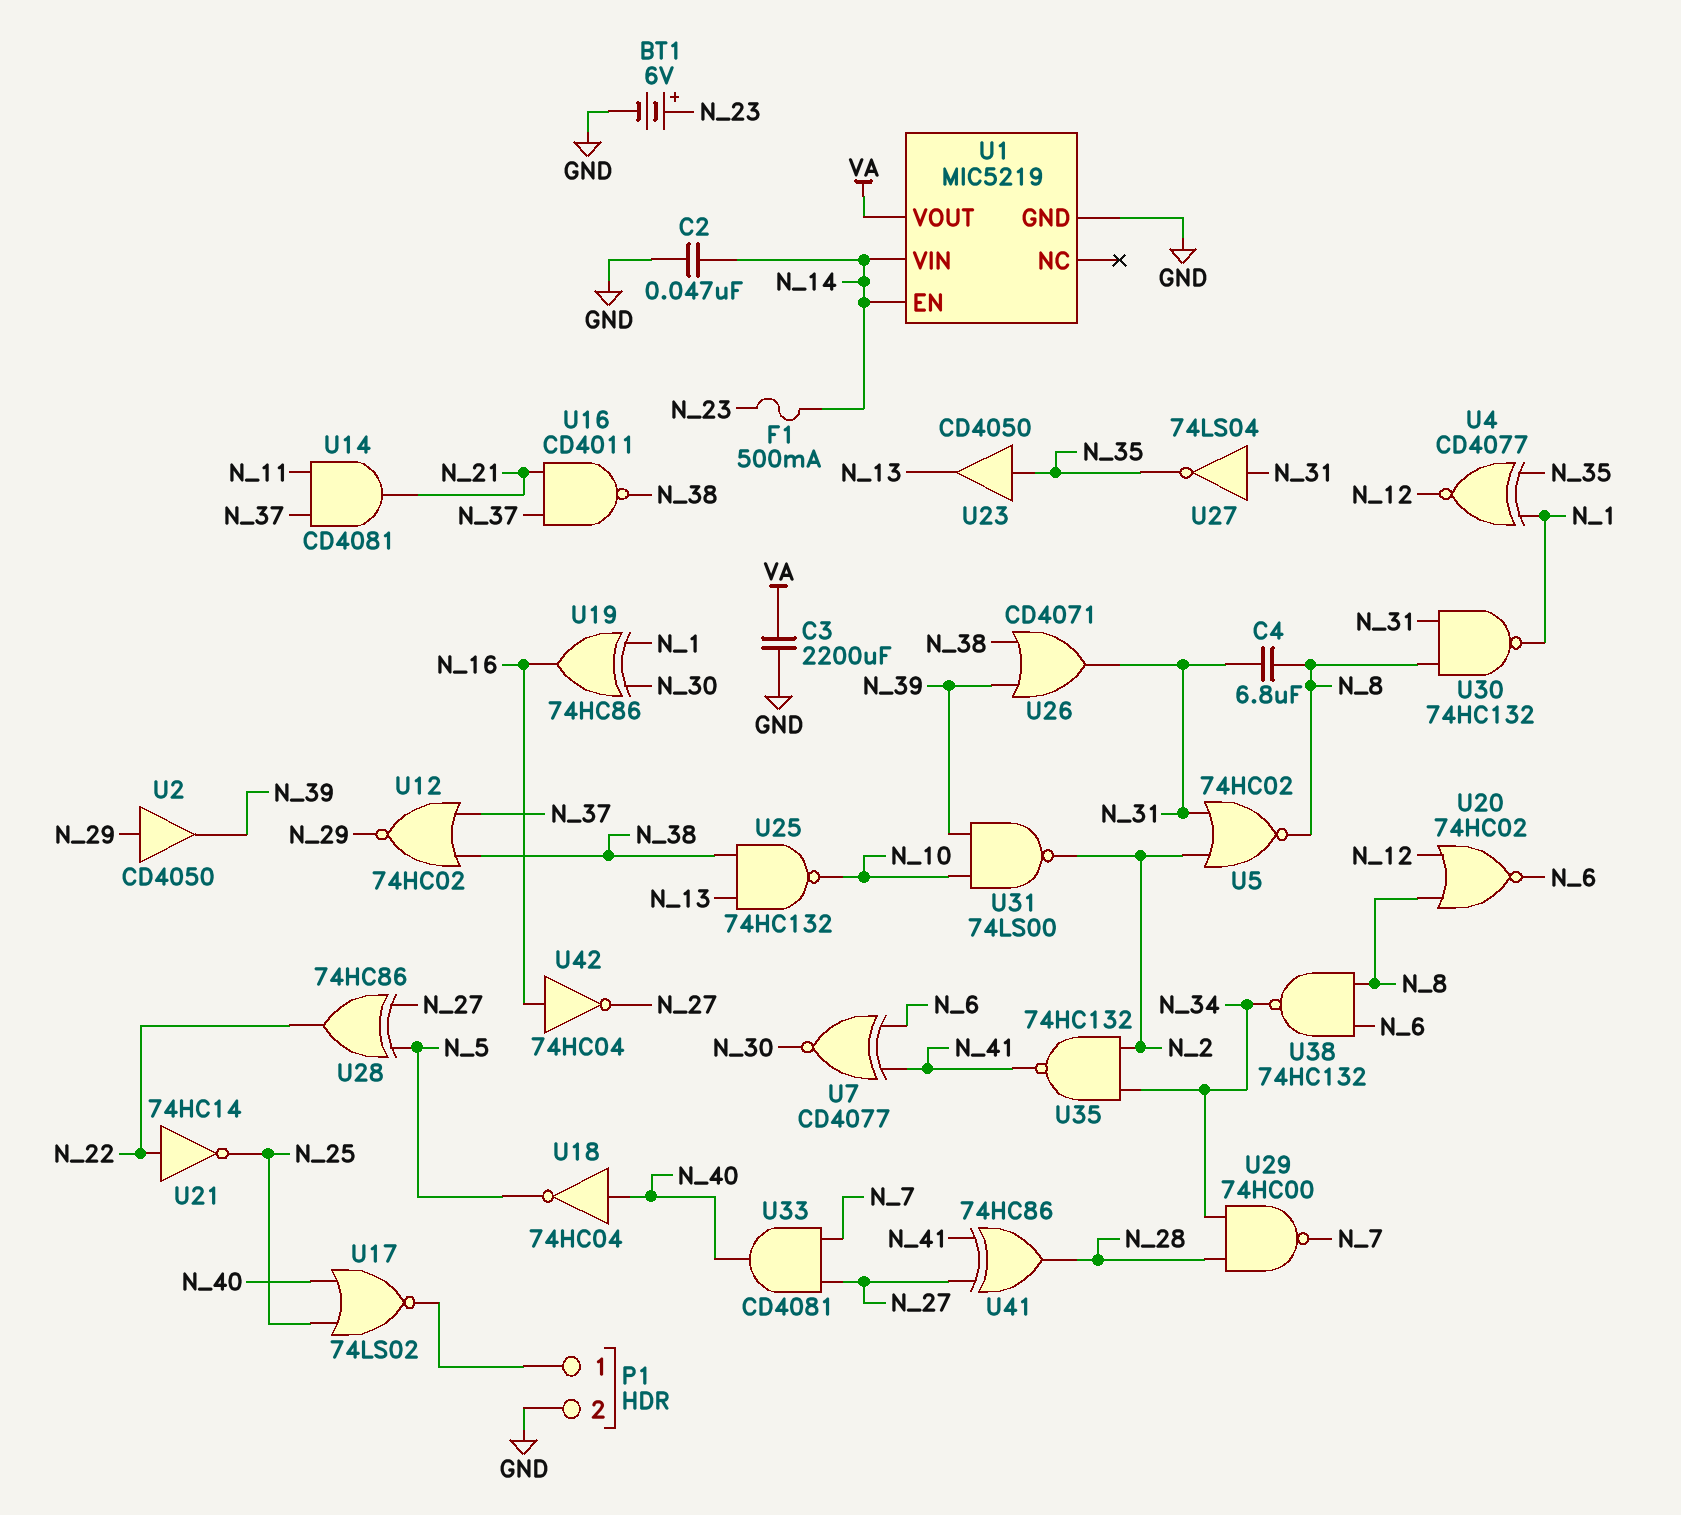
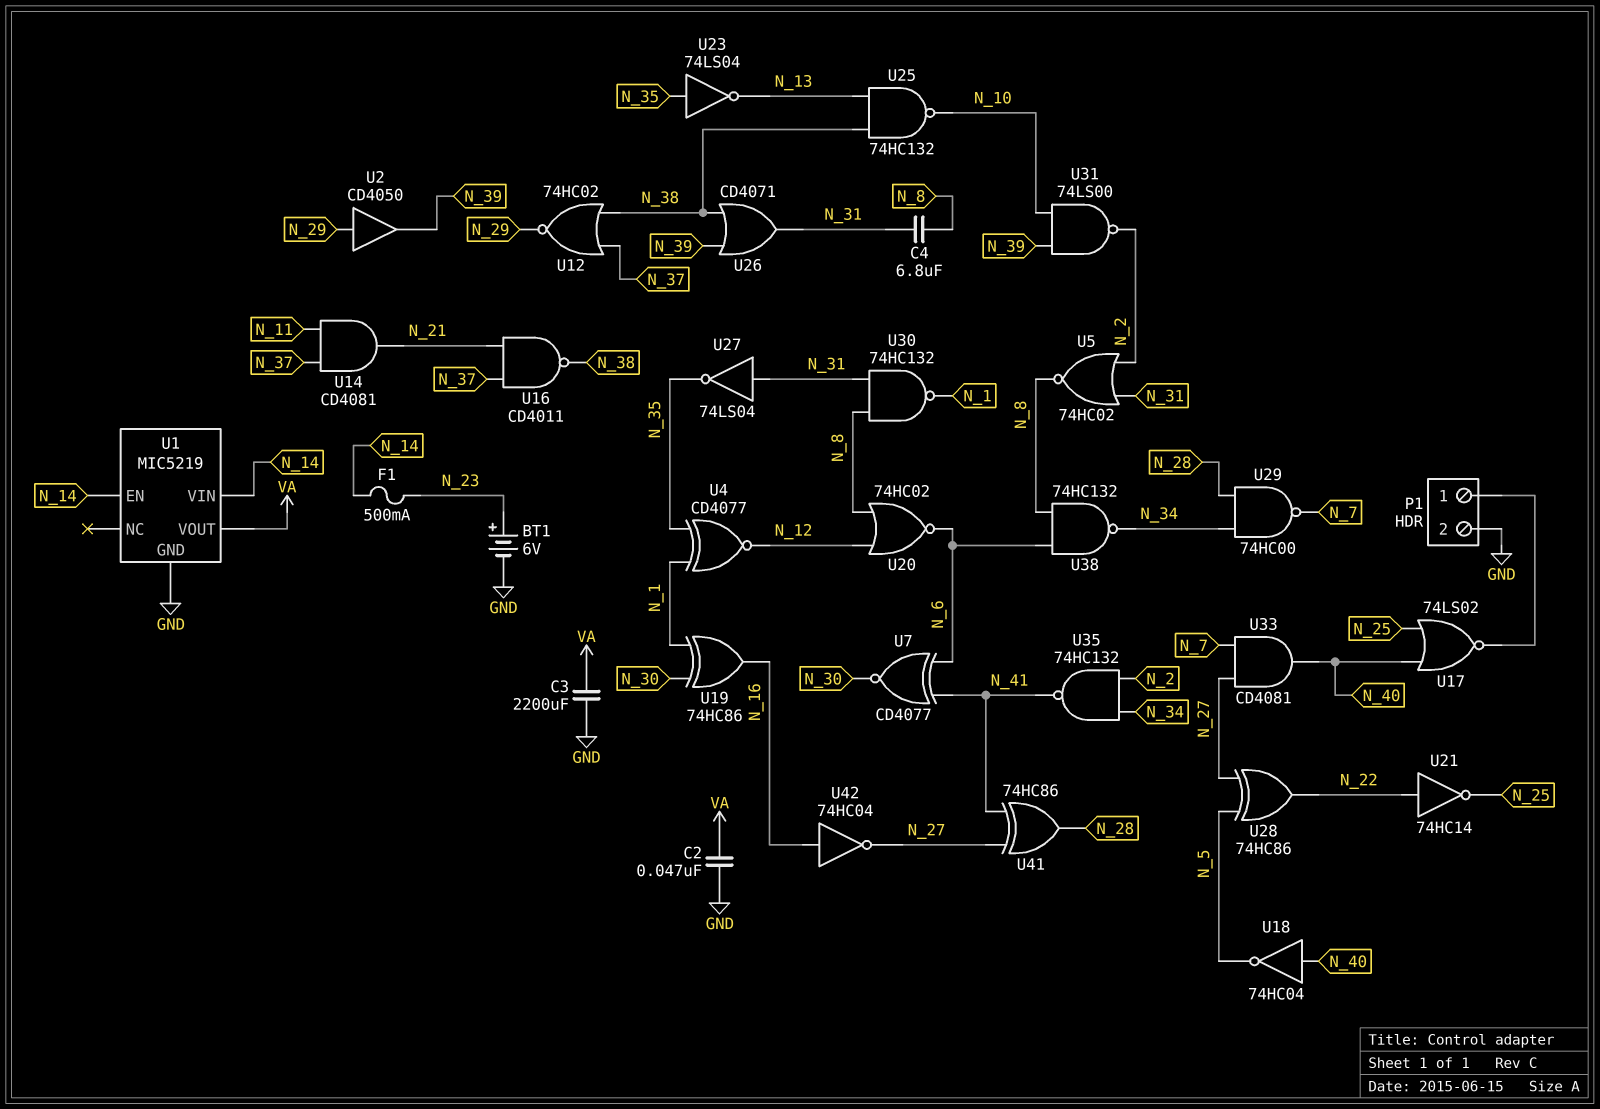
C2: 47nF (GND, N_14) -> 47nF (GND, VA)
U23: buffer CD4050 (in N_35, out N_13) -> NOT 74LS04 (in N_35, out N_13)

